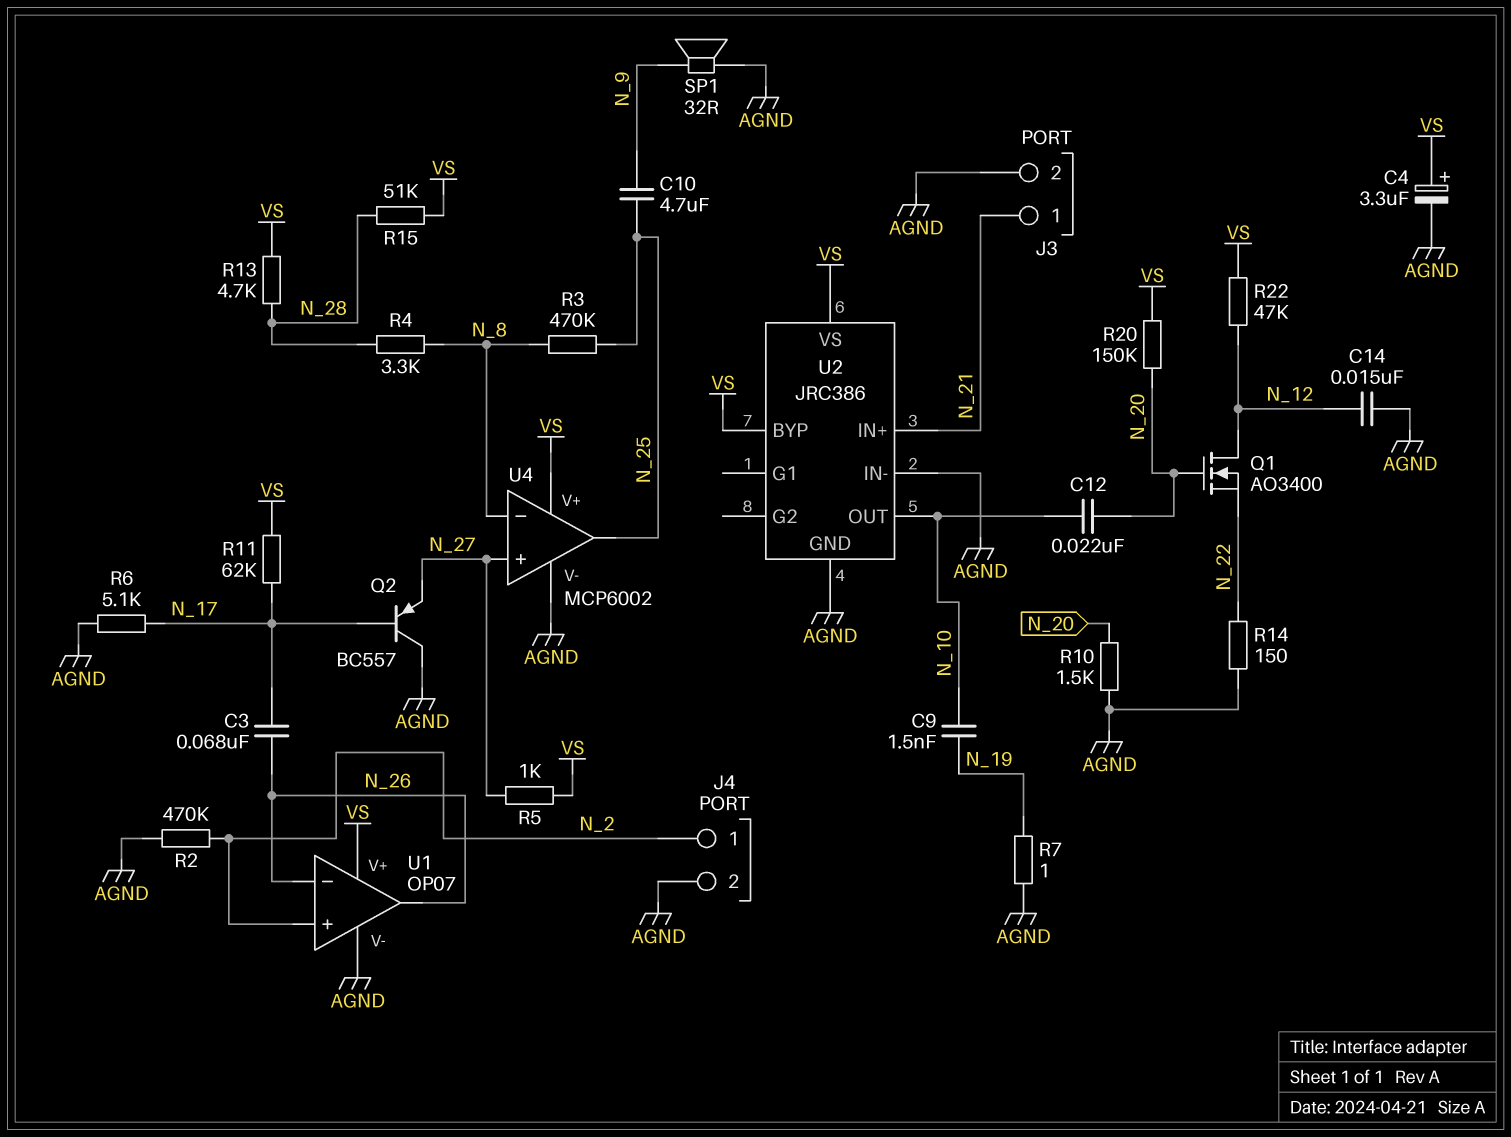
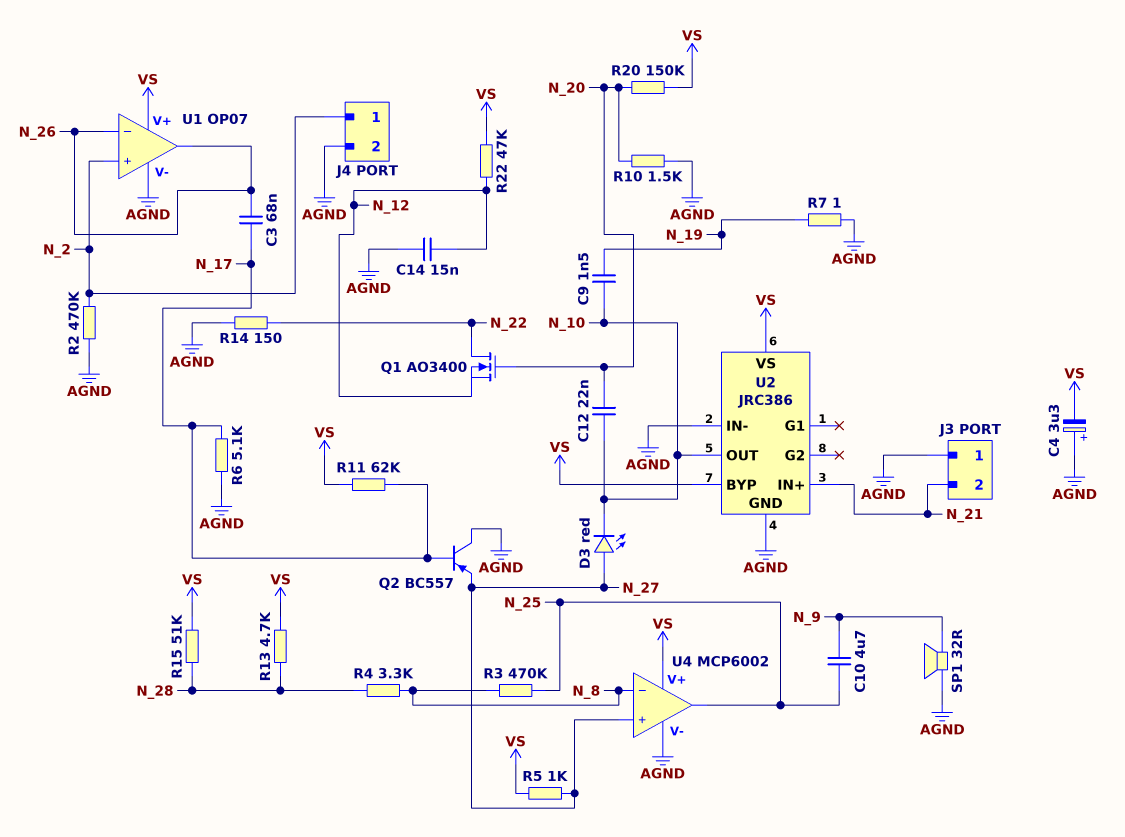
C4: 3.3uF (plus VS, minus AGND) -> 3.3uF (plus AGND, minus VS)
D3: none -> LED red (A N_27, K N_10)
J3 pin 1: N_21 -> AGND
J3 pin 2: AGND -> N_21
Q1: NMOS AO3400 (G N_20, D N_12, S N_22) -> NMOS AO3400 (G N_20, D N_22, S N_12)

